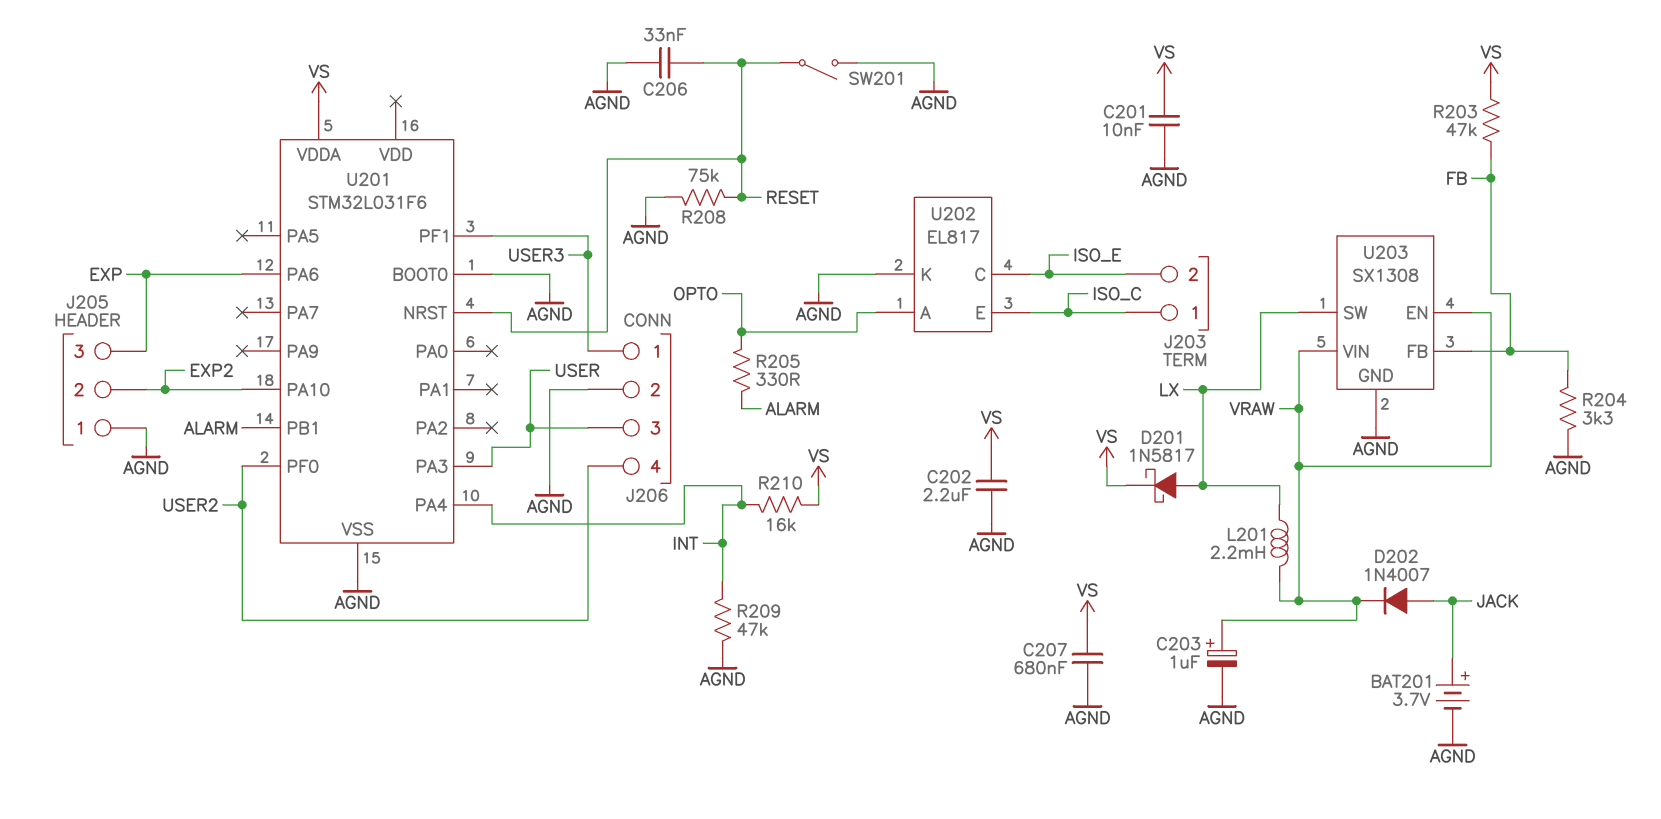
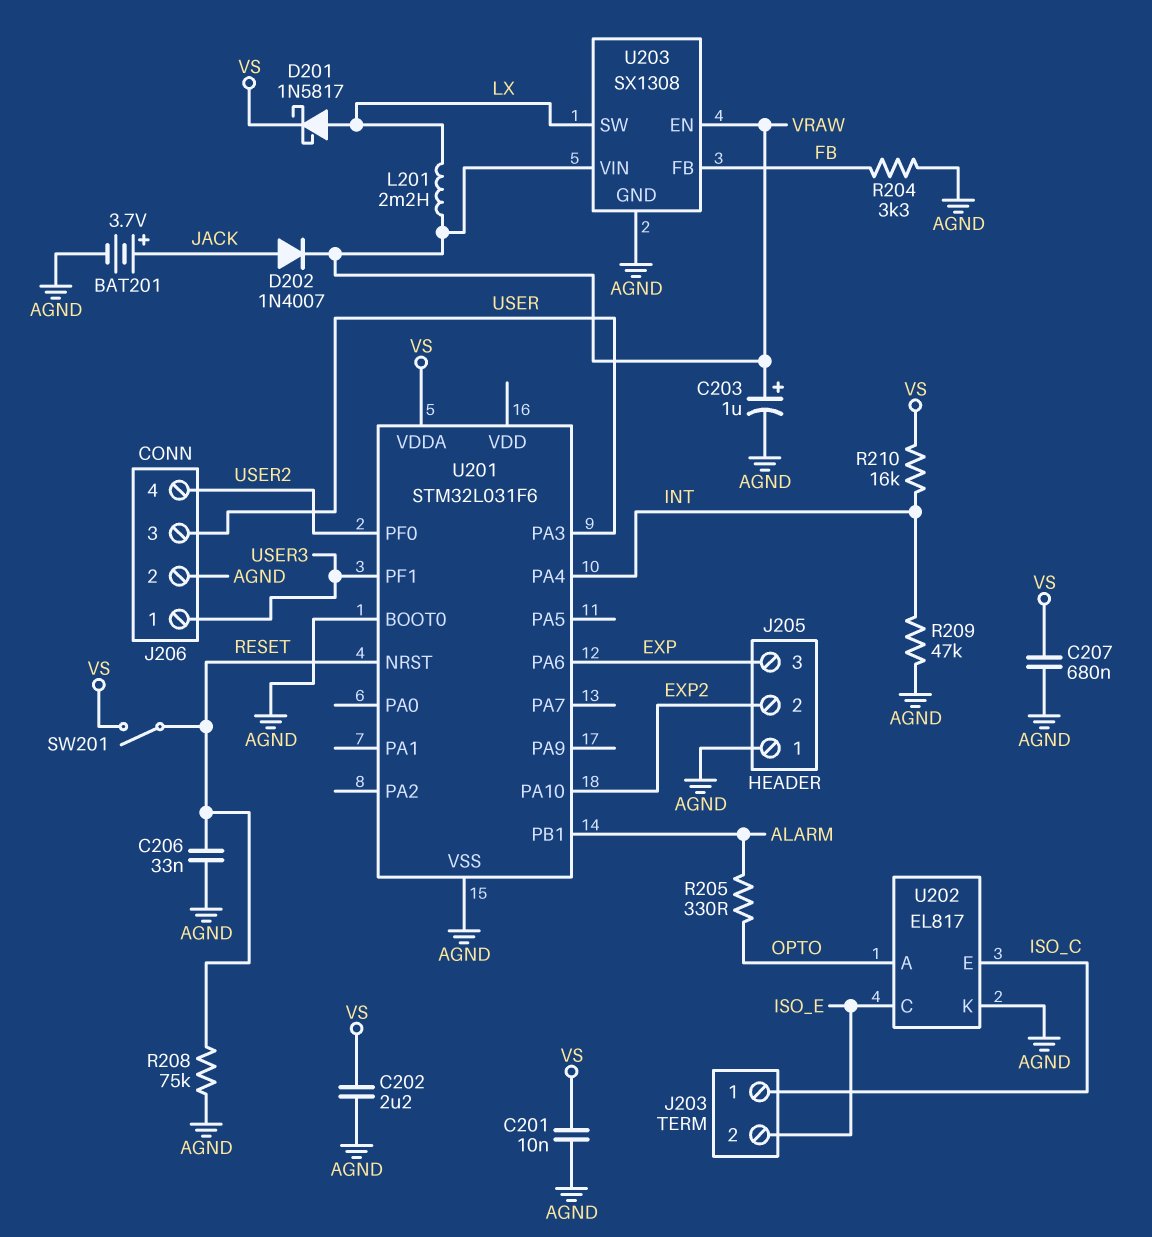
R203: 47k (FB, VS) -> none
SW201: switch (AGND, RESET) -> switch (RESET, VS)

